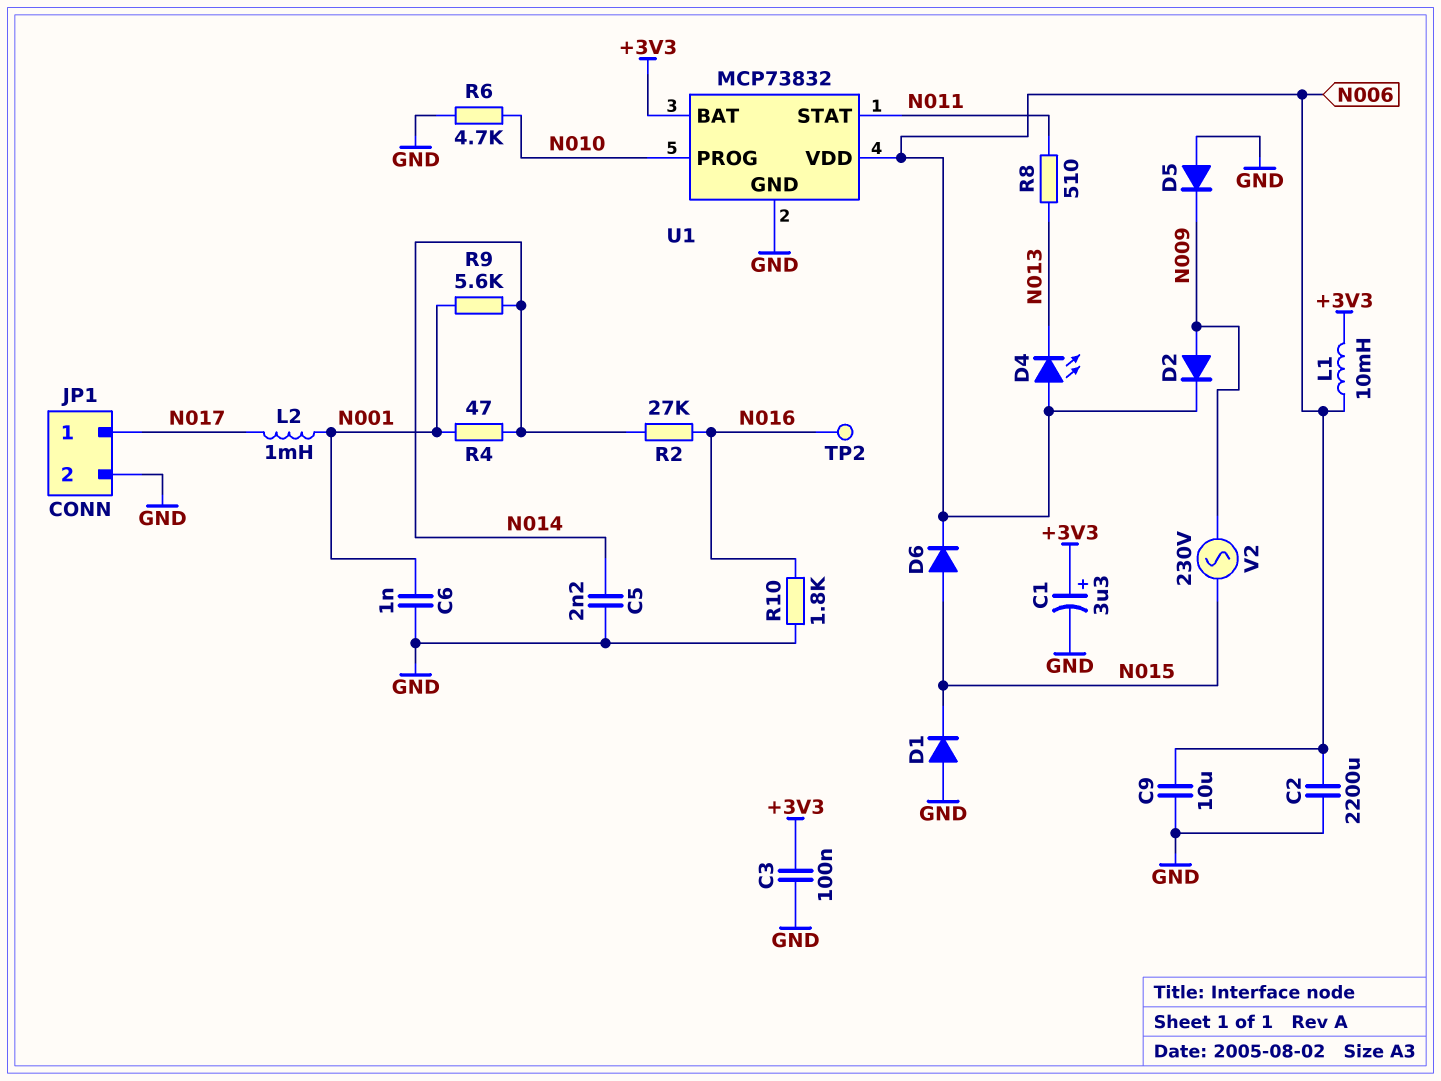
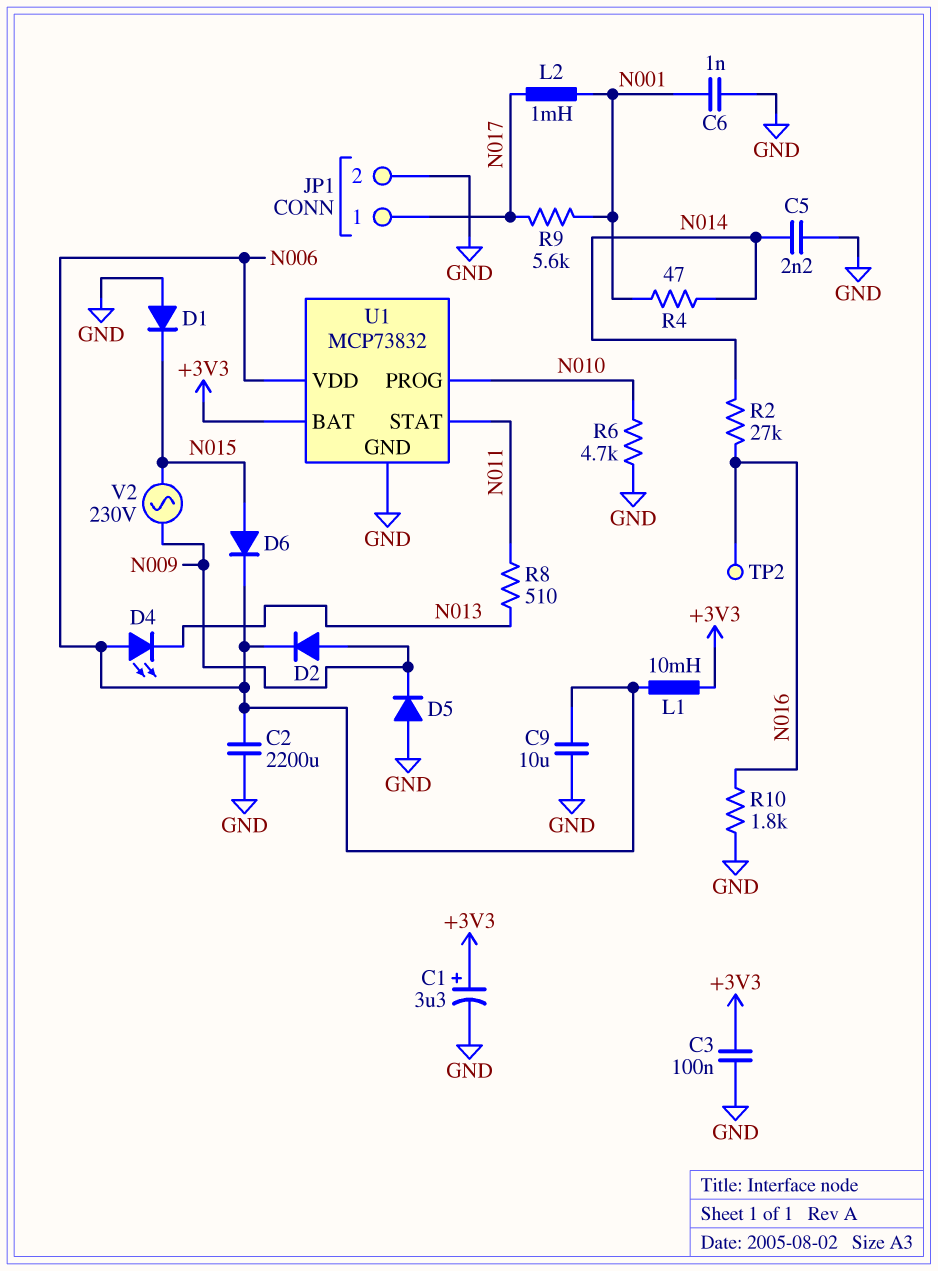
R9: 5.6k (N001, N014) -> 5.6k (N001, N017)

